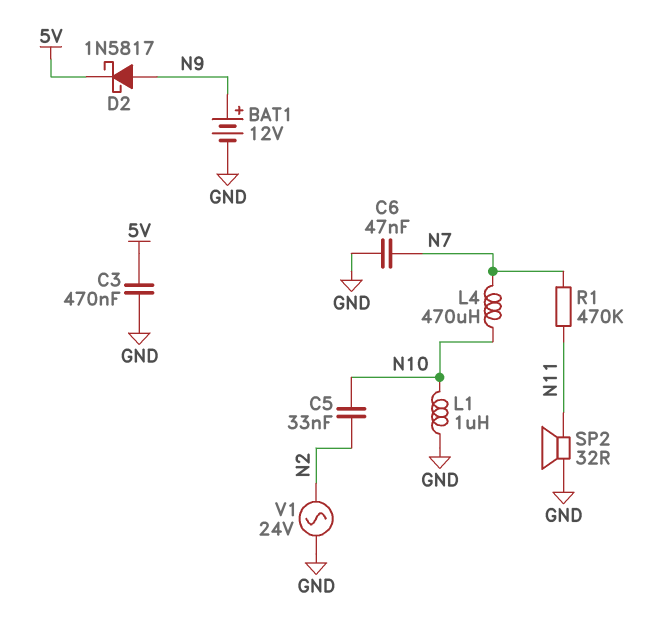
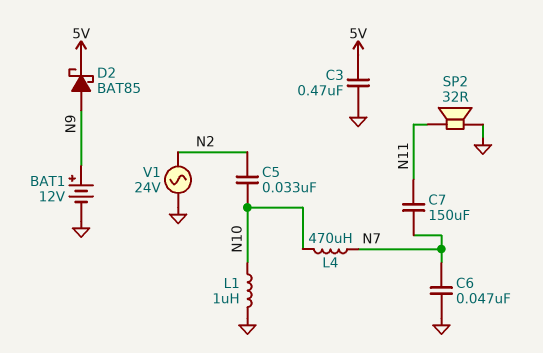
C7: none -> 150uF (N7, N11)
D2: schottky 1N5817 (A N9, K 5V) -> schottky BAT85 (A N9, K 5V)
R1: 470k (N7, N11) -> none

